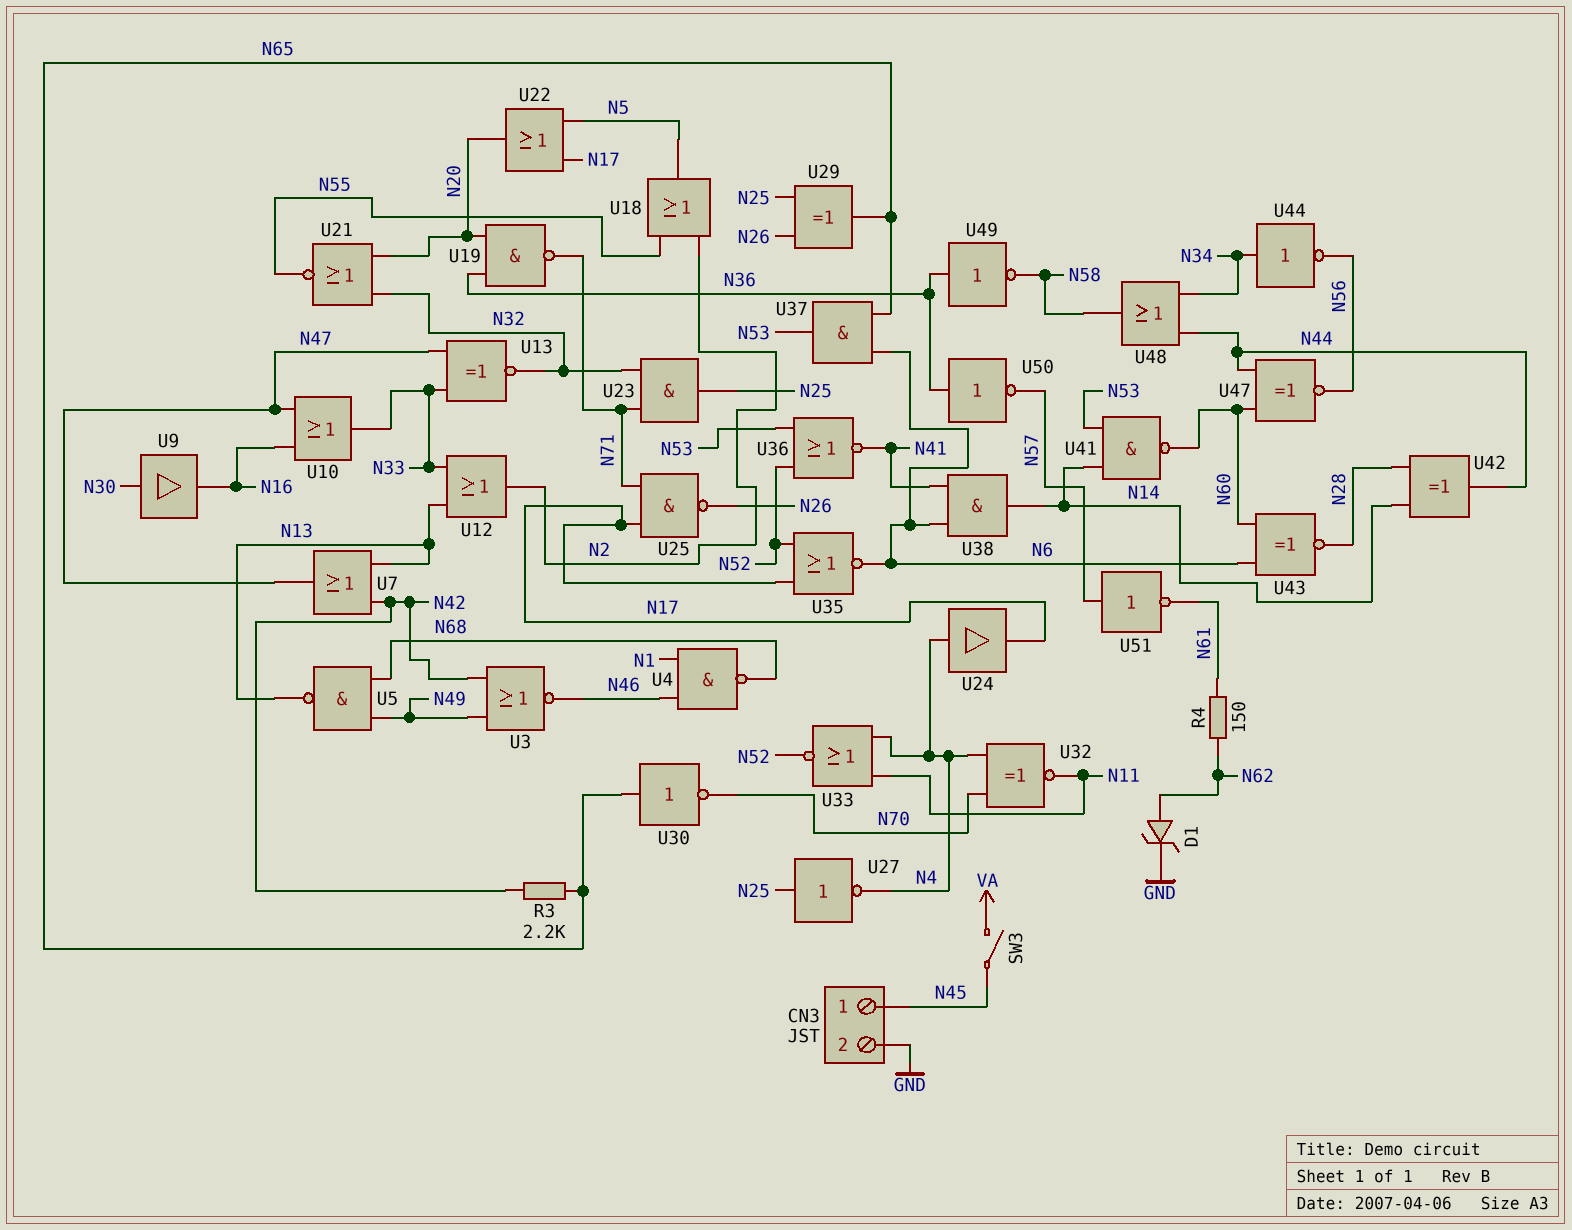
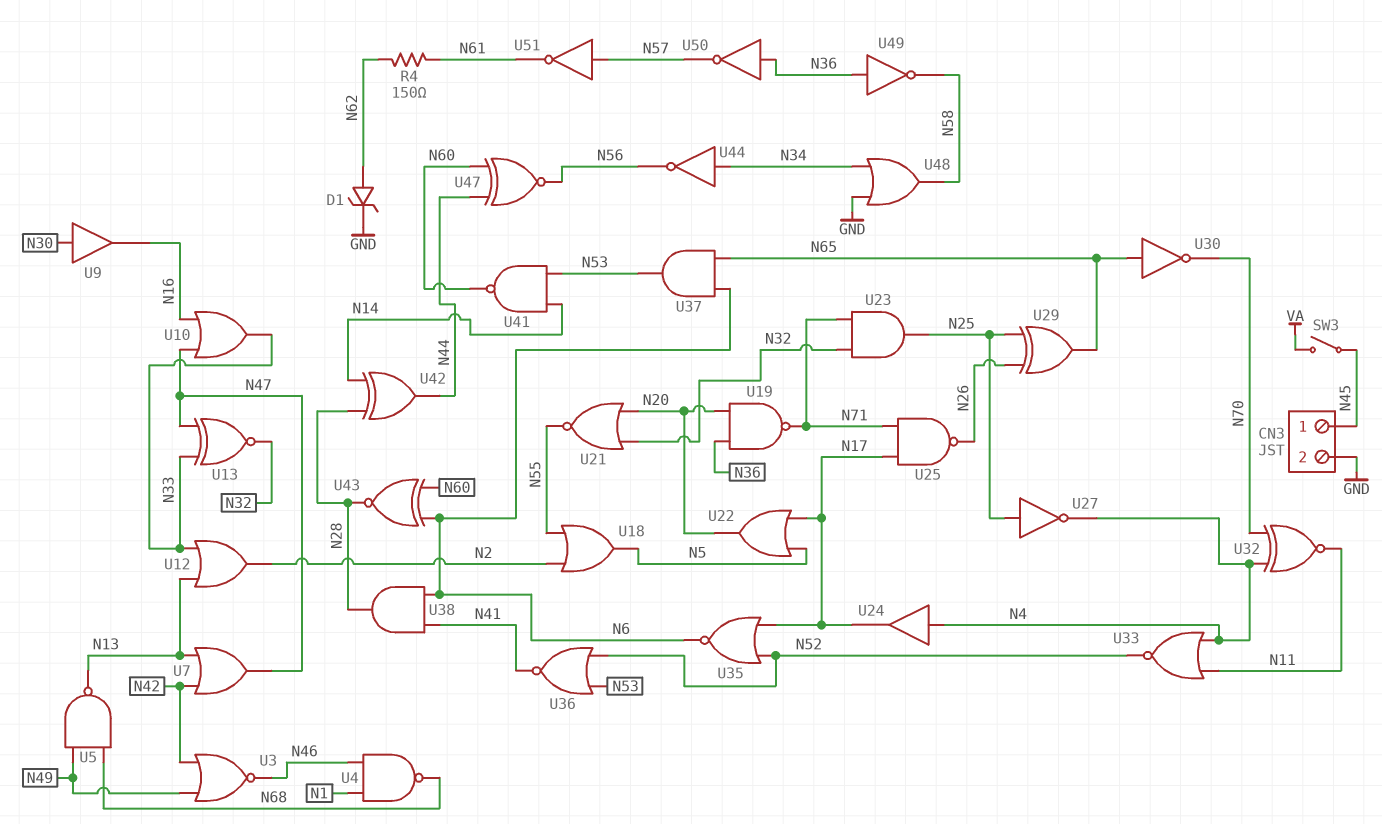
R3: 2.2k (N42, N65) -> none
U38: AND (in N6, in N41, out N14) -> AND (in N6, in N41, out N28)
U48: OR (in N34, in N44, out N58) -> OR (in GND, in N34, out N58)

